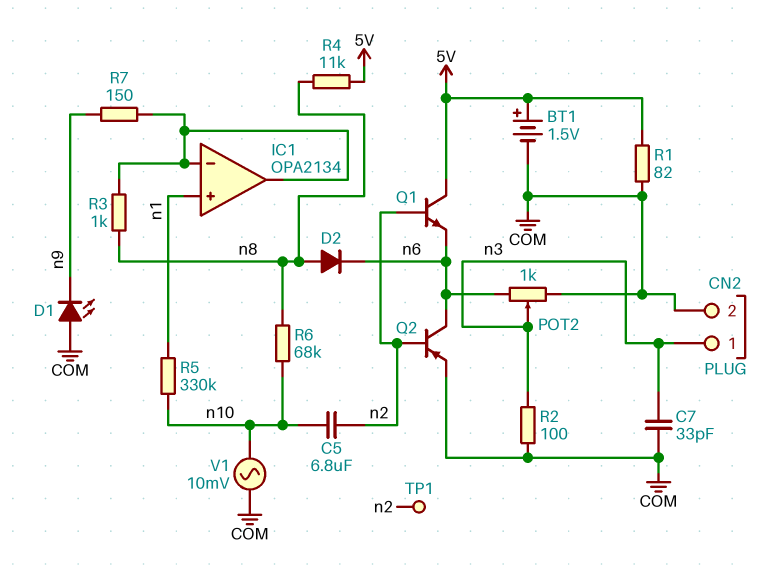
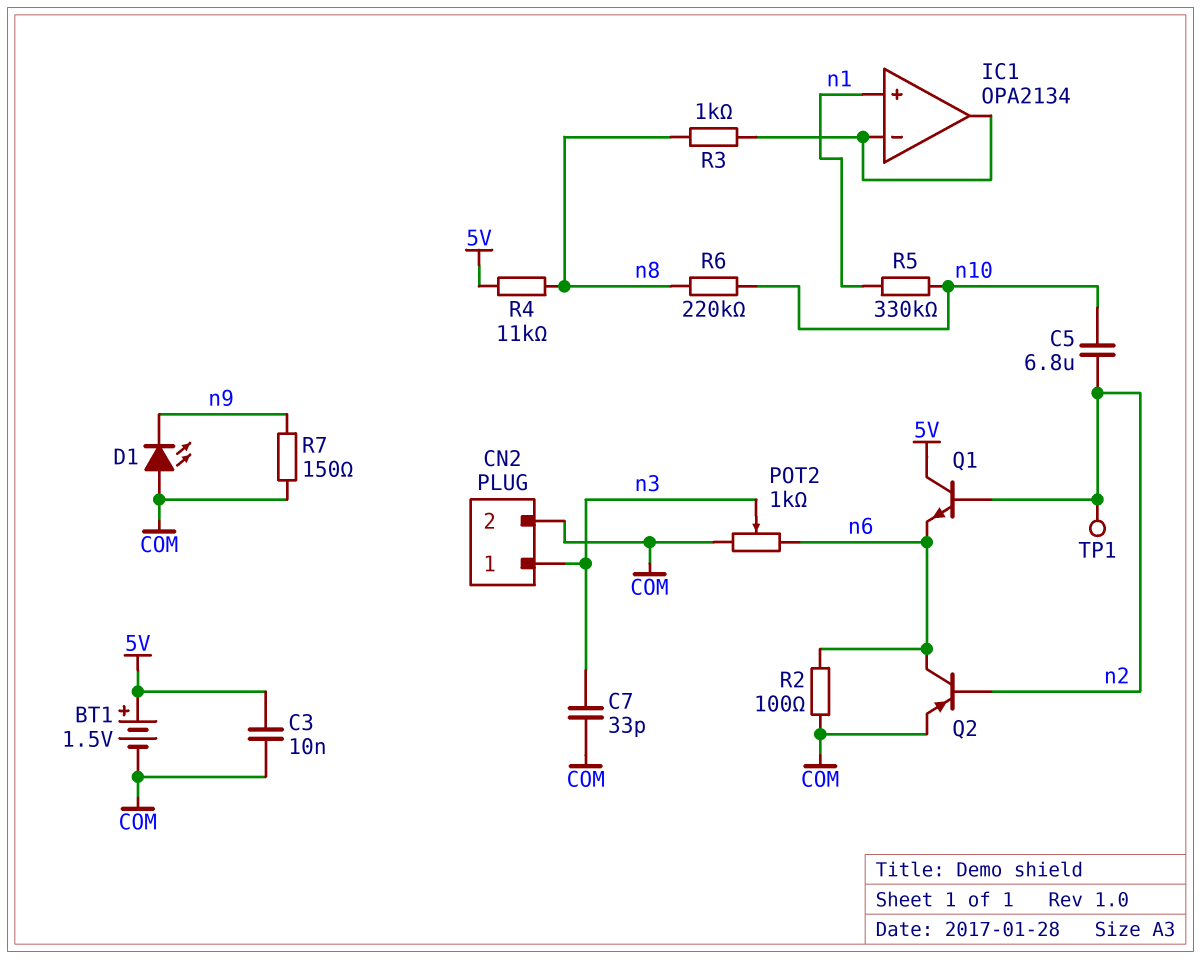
C3: none -> 10nF (5V, COM)
D2: diode (A n8, K n6) -> none
R1: 82 (5V, COM) -> none
R2: 100 (COM, n3) -> 100 (COM, n6)
R6: 68k (n8, n10) -> 220k (n8, n10)
R7: 150 (IC1/in-, n9) -> 150 (COM, n9)
V1: AC 10mV (COM, n10) -> none

